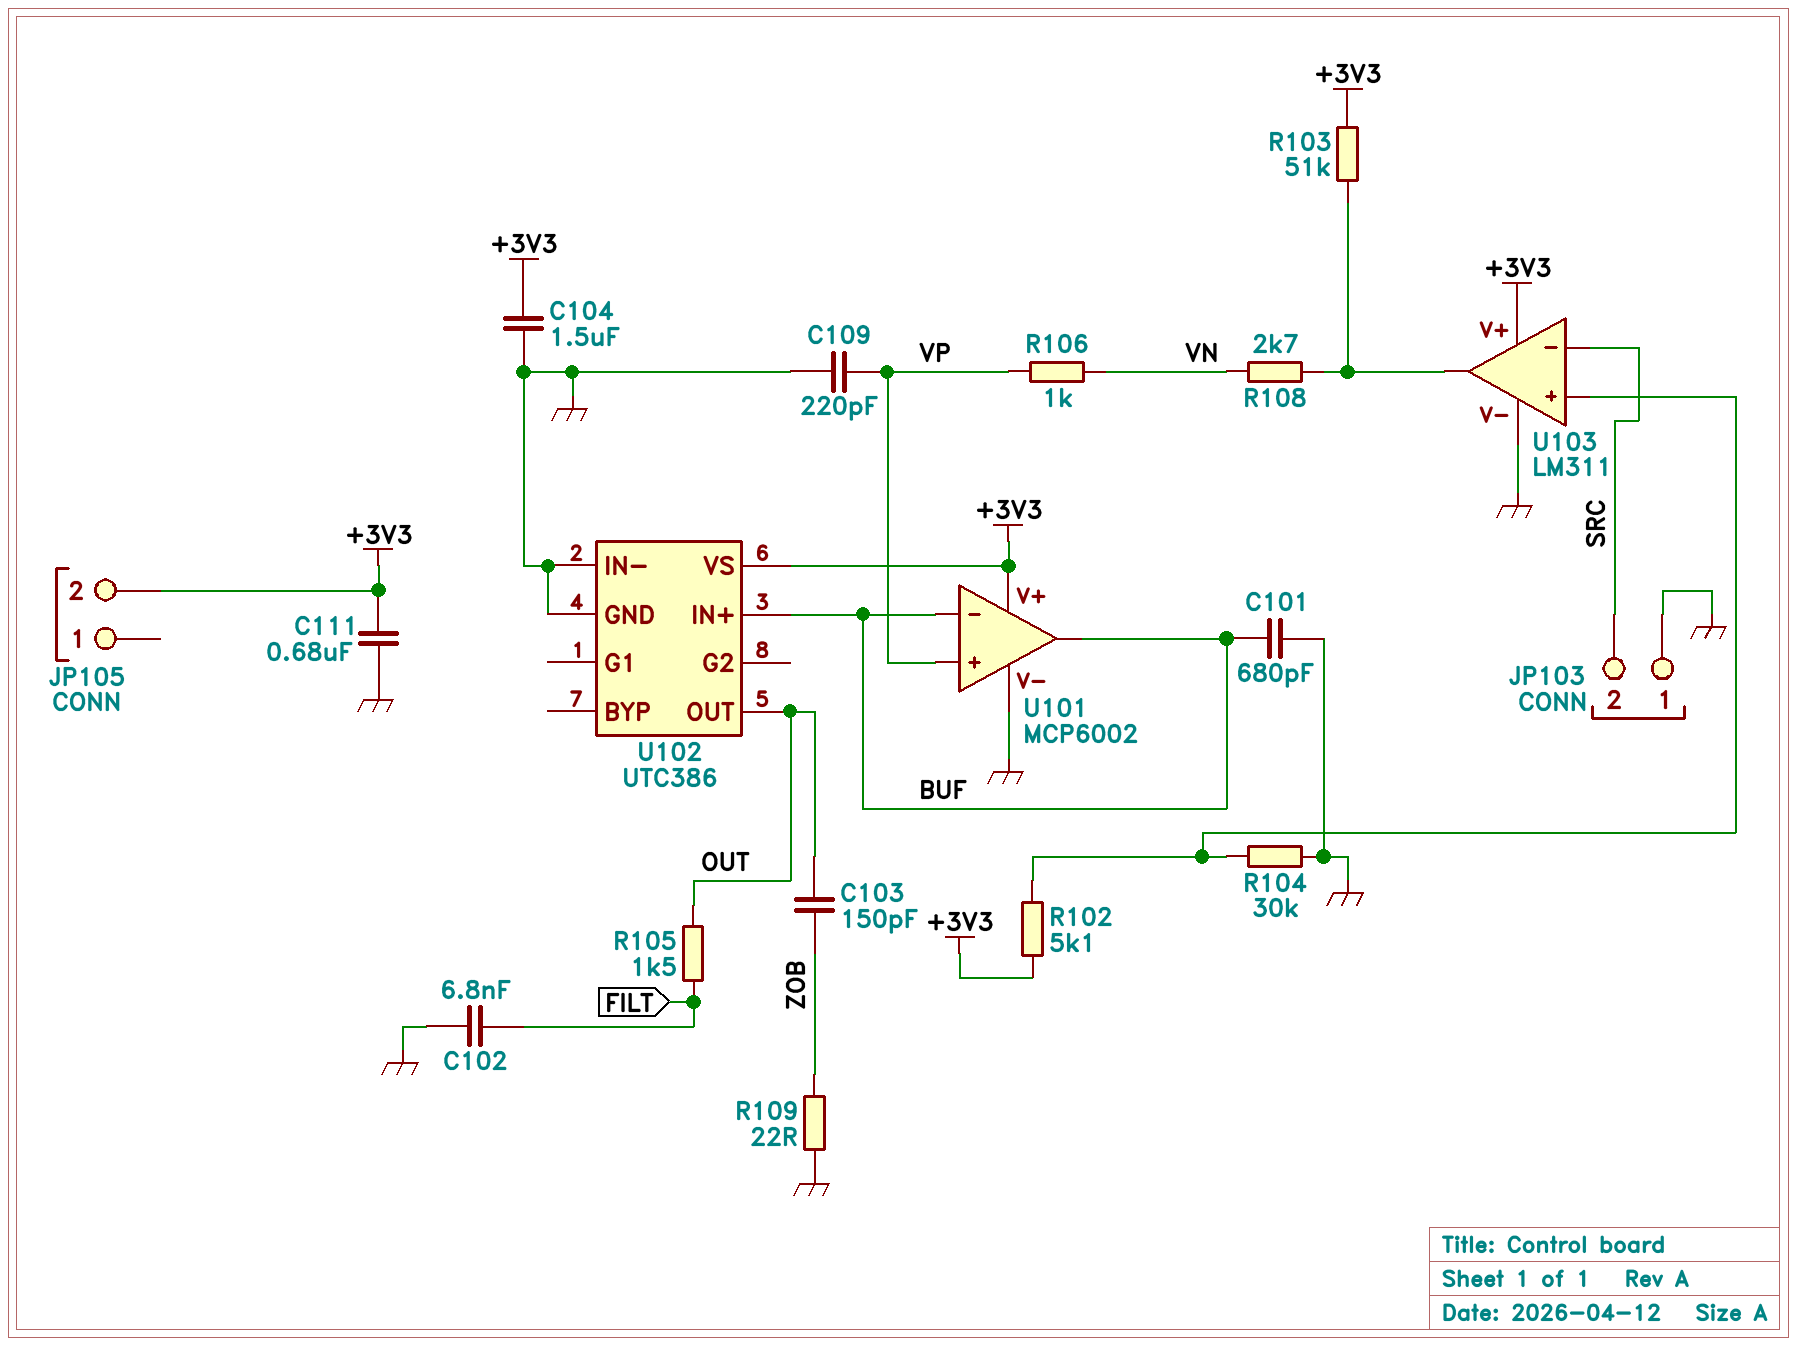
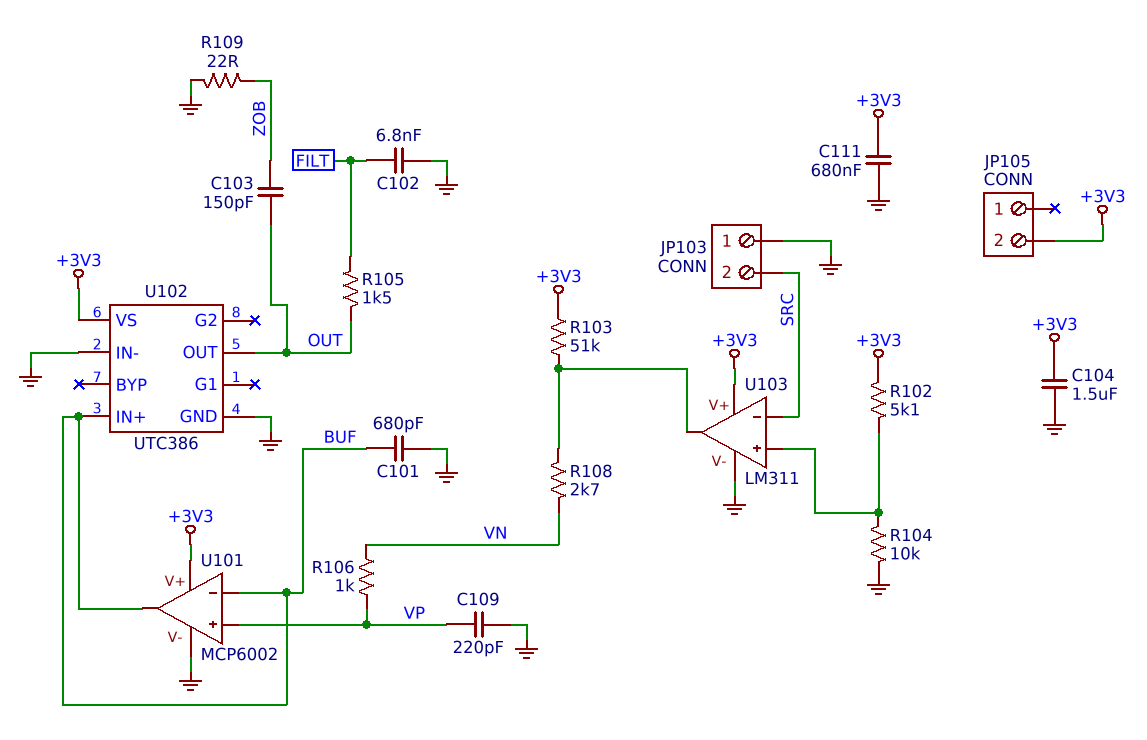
R104: 30k (GND, U103/in+) -> 10k (GND, U103/in+)

